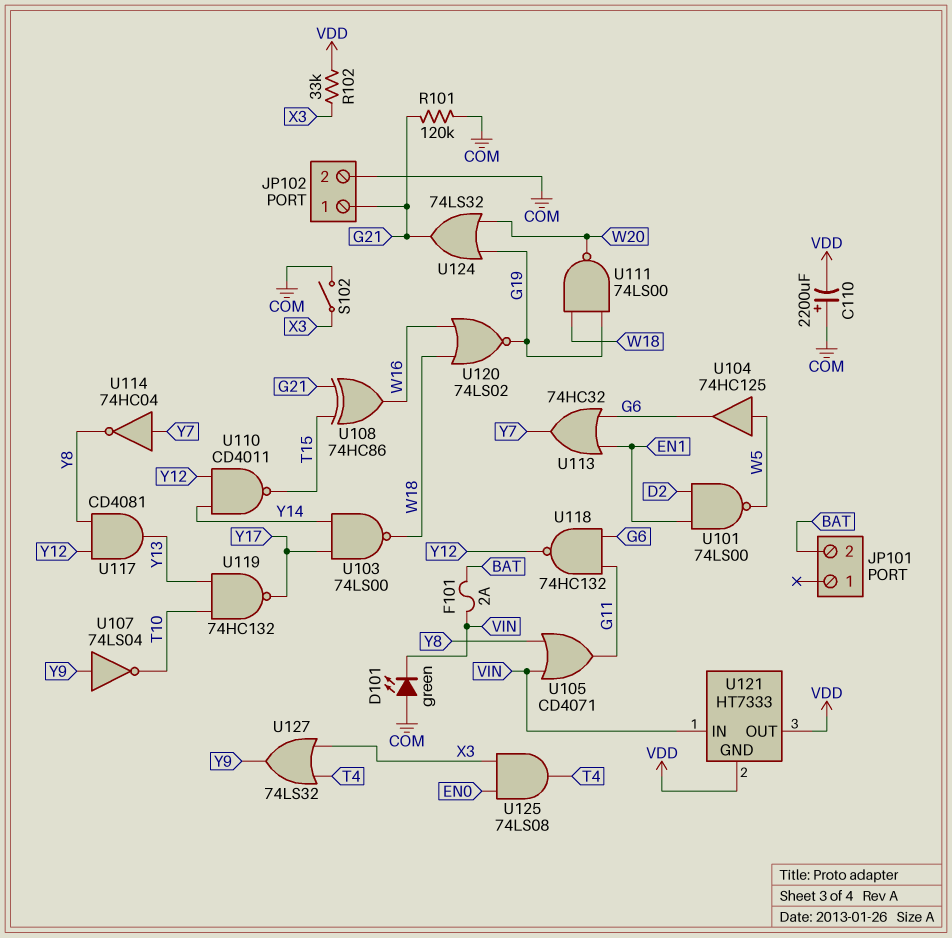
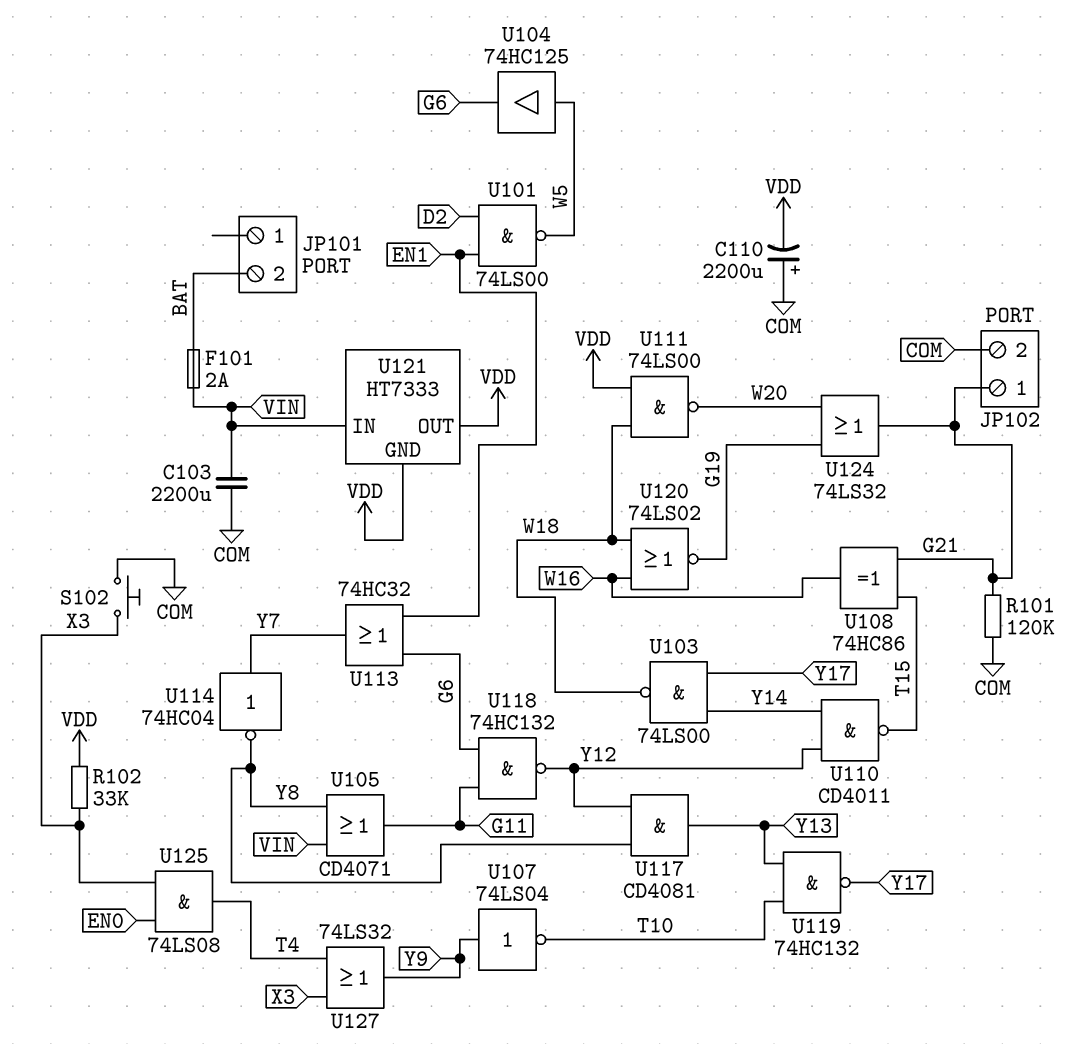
C103: none -> 2200uF (COM, VIN)
D101: LED green (A COM, K VIN) -> none
S102: switch (COM, X3) -> button (COM, X3)
U111: NAND 74LS00 (in G19, in W18, out W20) -> NAND 74LS00 (in VDD, in W18, out W20)

